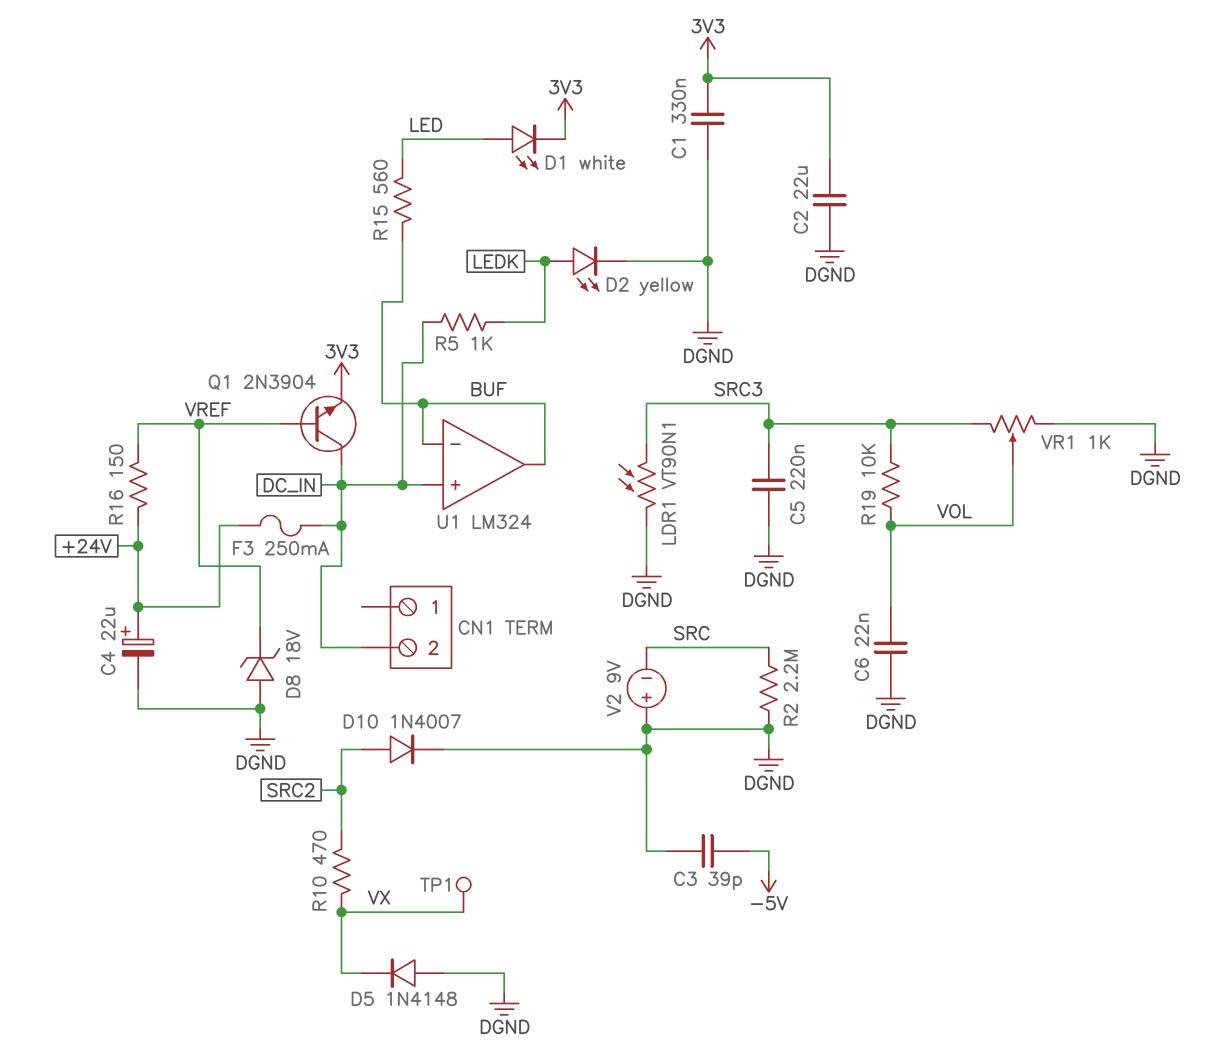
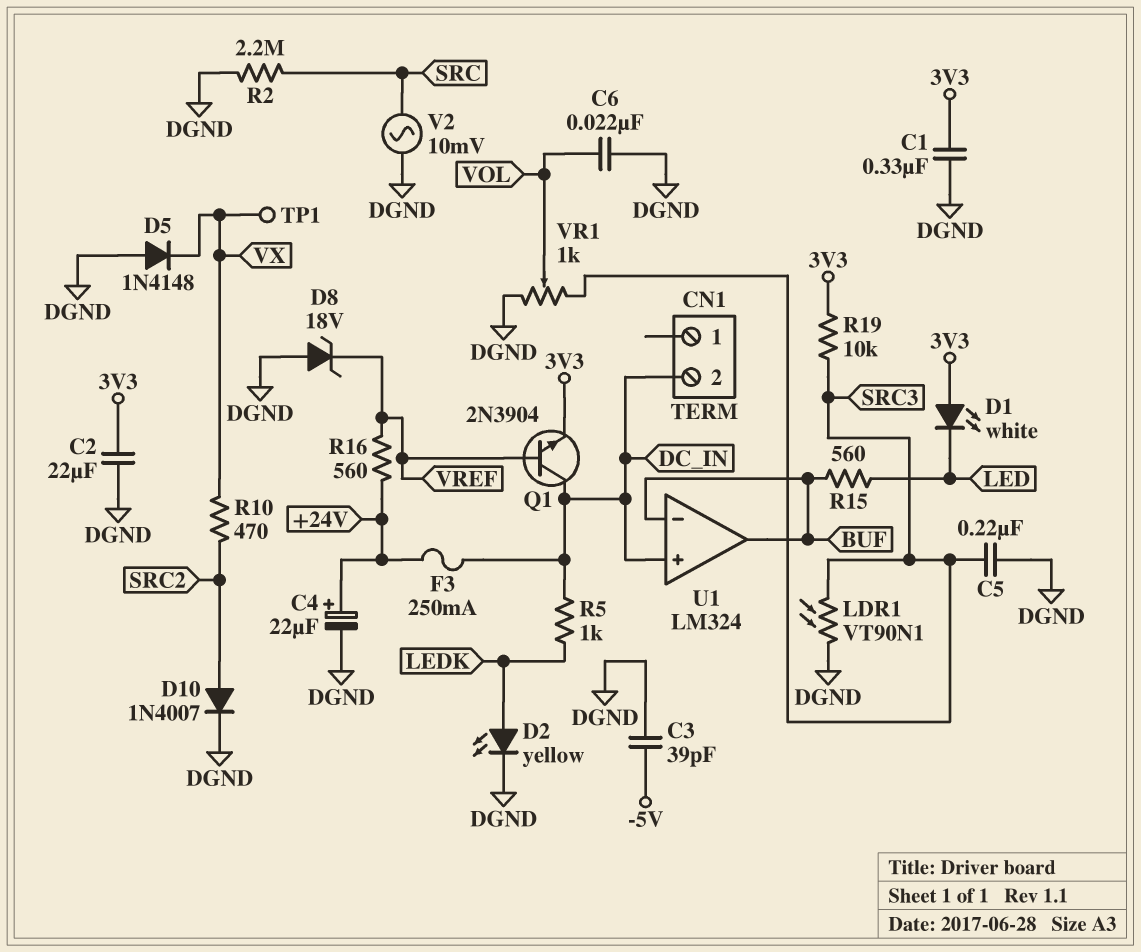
D1: LED white (A LED, K 3V3) -> LED white (A 3V3, K LED)
R16: 150 (+24V, VREF) -> 560 (+24V, VREF)
R19: 10k (SRC3, VOL) -> 10k (3V3, SRC3)
V2: 9V (plus DGND, minus SRC) -> AC 10mV (DGND, SRC)

